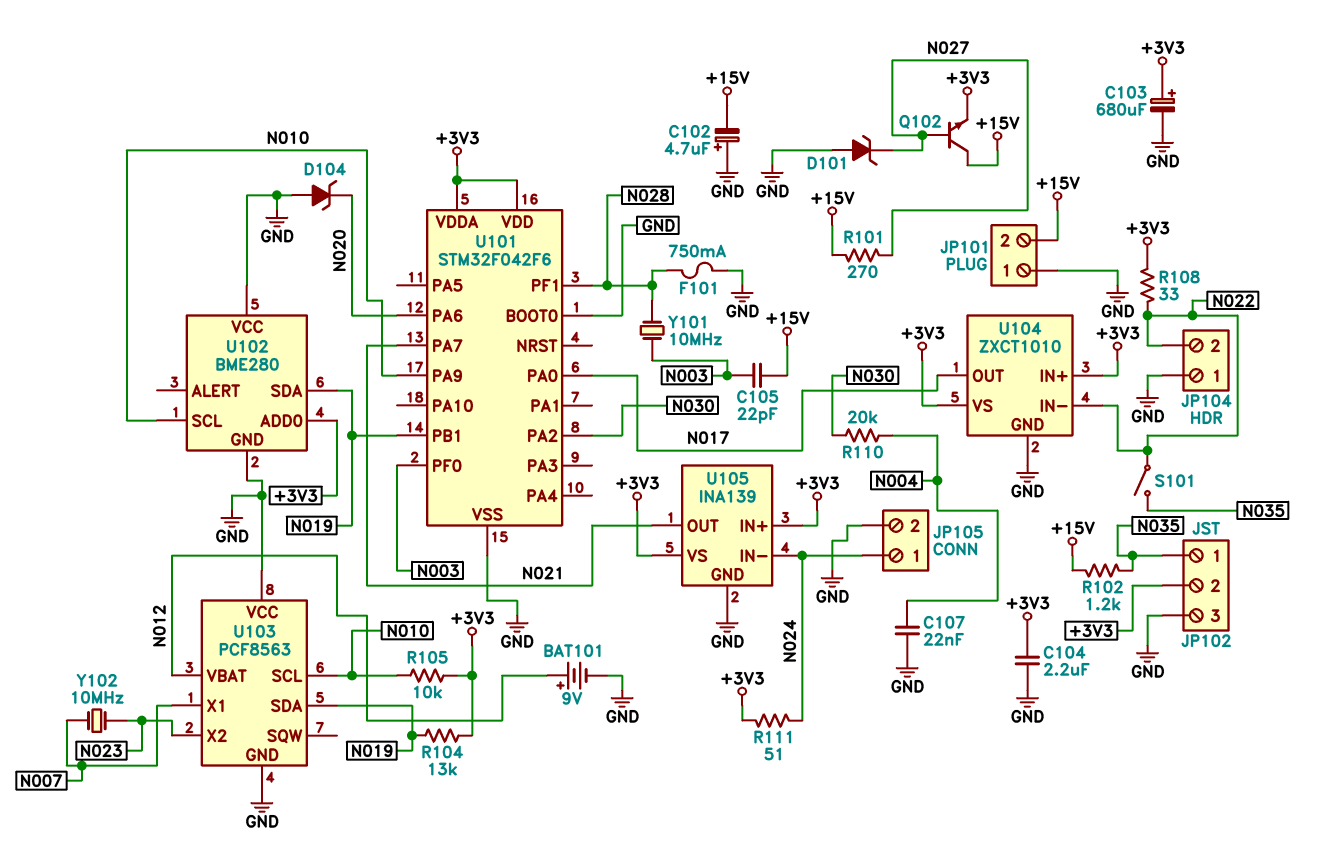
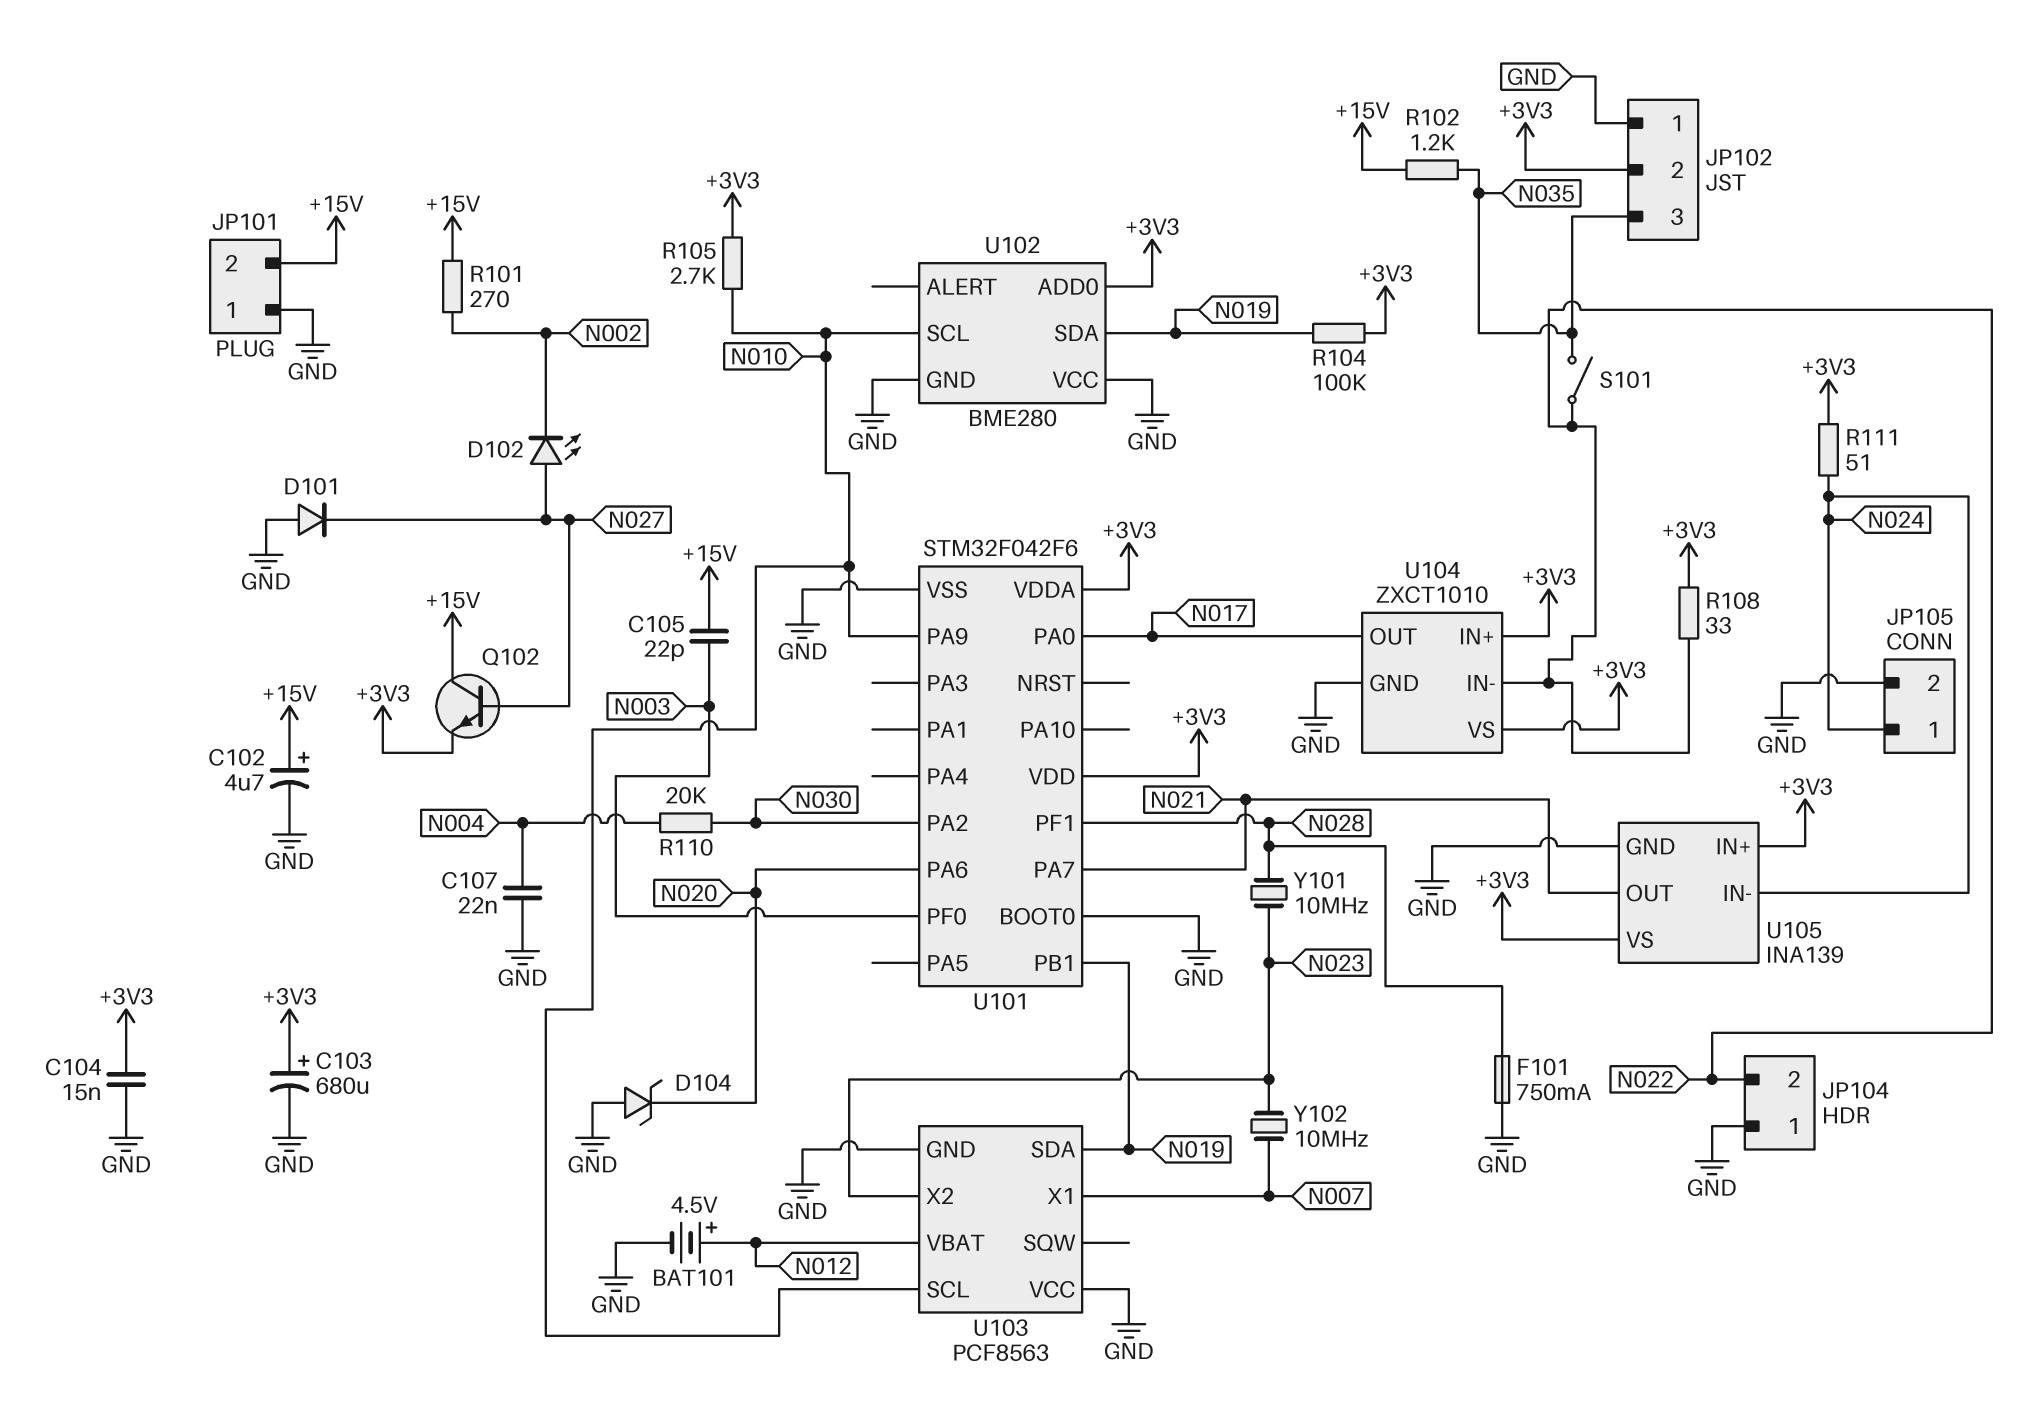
BAT101: 9V (plus N012, minus GND) -> 4.5V (plus N012, minus GND)
C102: 4.7uF (plus GND, minus +15V) -> 4.7uF (plus +15V, minus GND)
C104: 2.2uF (+3V3, GND) -> 15nF (+3V3, GND)
D101: zener (A GND, K N027) -> diode (A GND, K N027)
D102: none -> LED (A N027, K N002)
JP102 pin 1: N035 -> GND
JP102 pin 3: GND -> N035
R101: 270 (+15V, N027) -> 270 (+15V, N002)
R104: 13k (+3V3, N019) -> 100k (+3V3, N019)
R105: 10k (+3V3, N010) -> 2.7k (+3V3, N010)
Y101: 10MHz (N003, N028) -> 10MHz (N023, N028)

